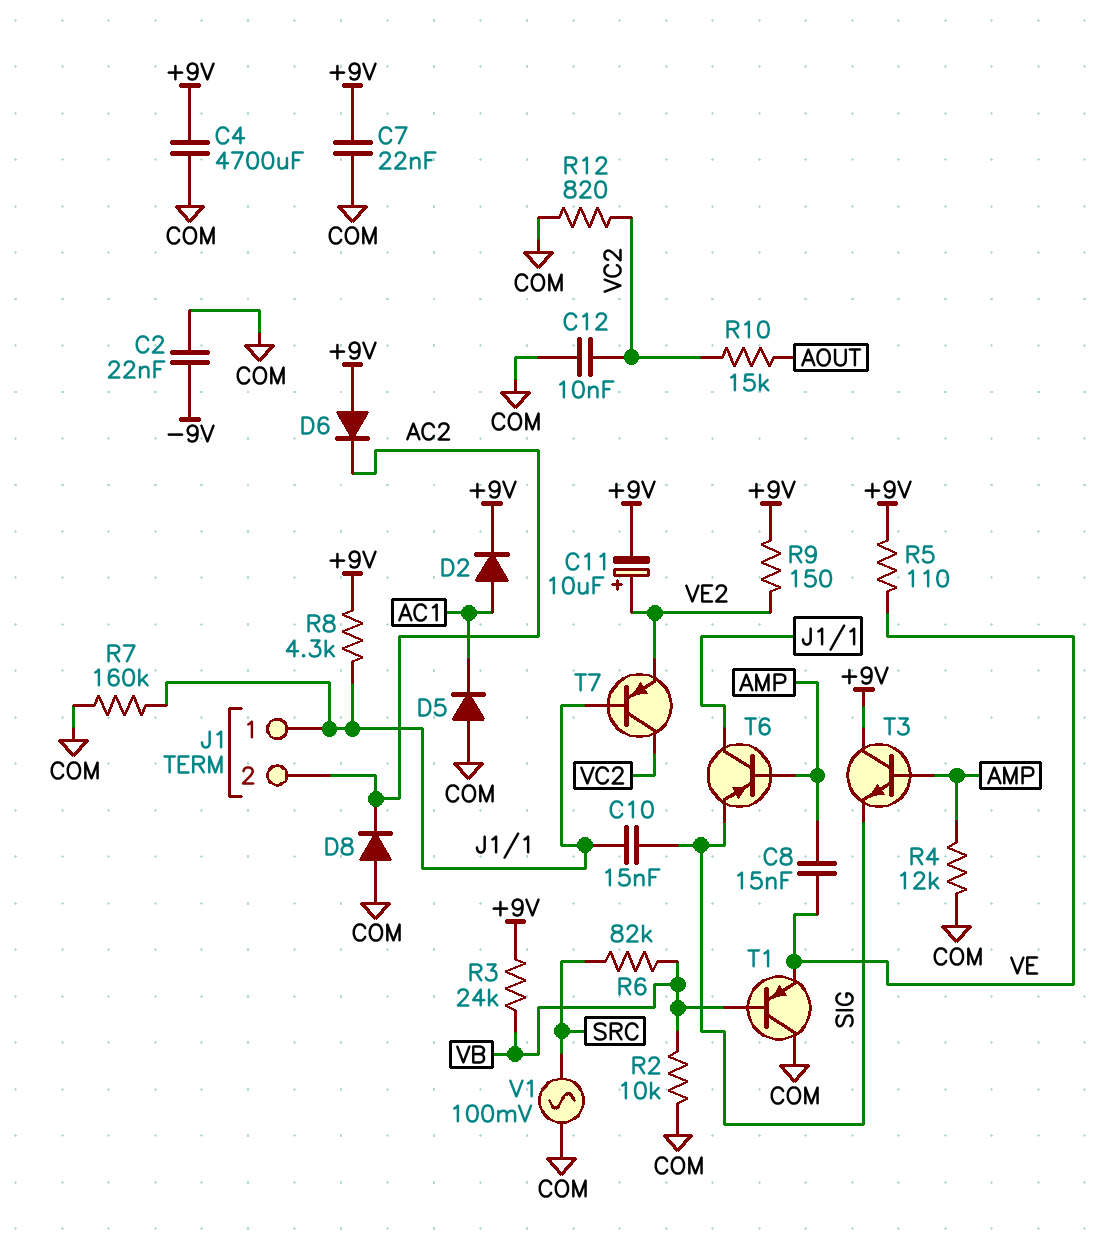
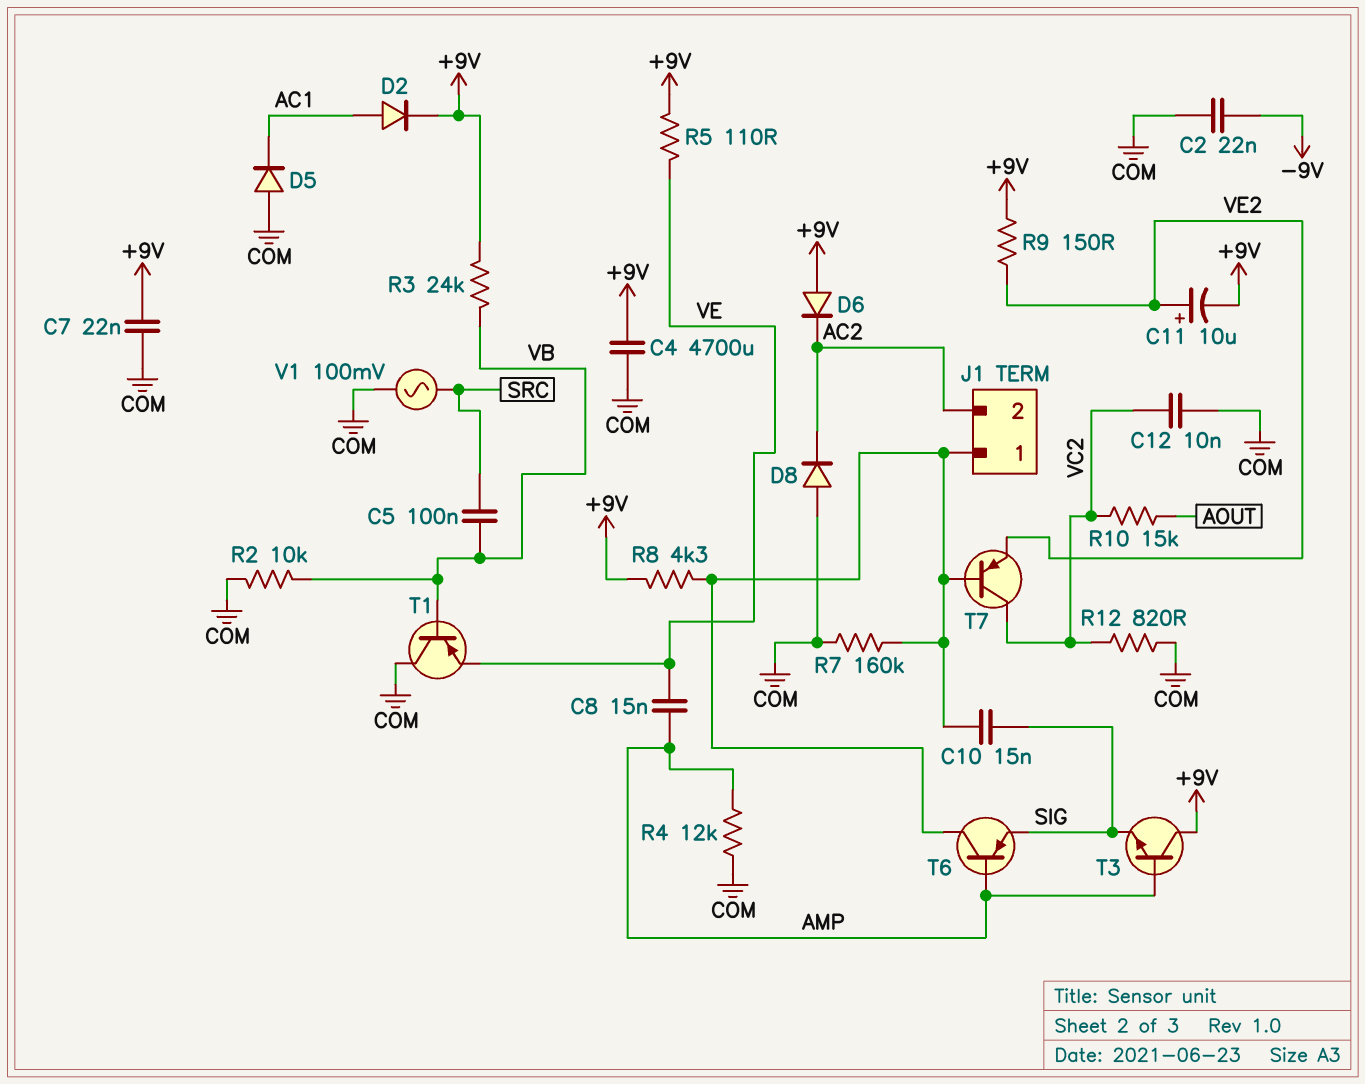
C5: none -> 100nF (SRC, VB)
R6: 82k (SRC, VB) -> none

